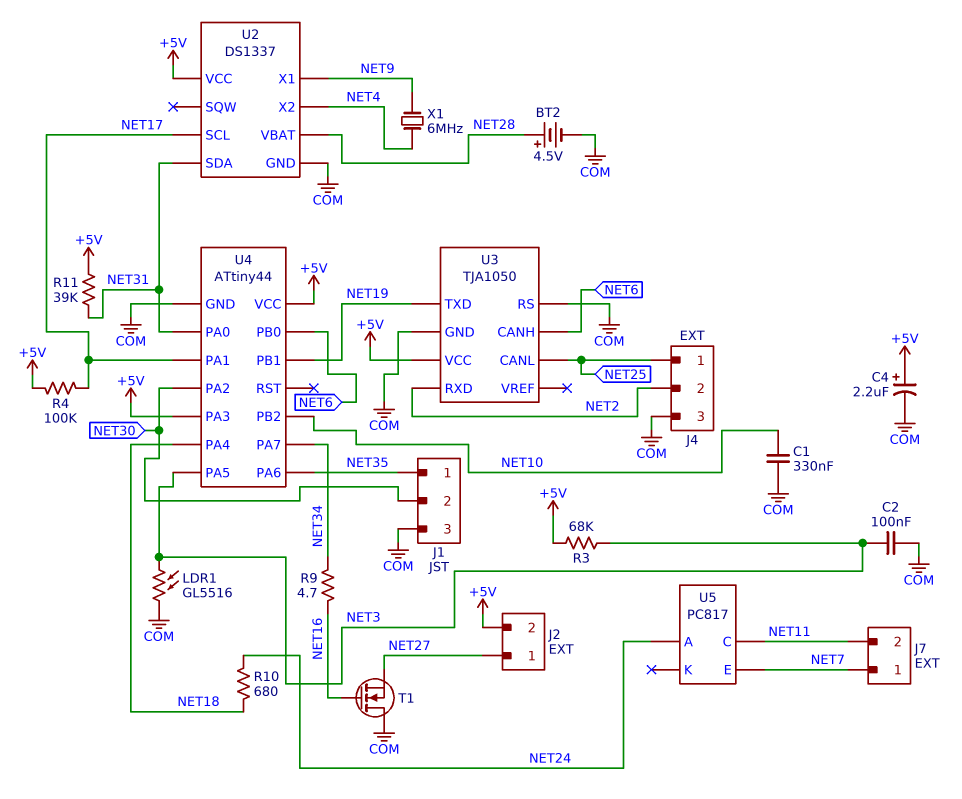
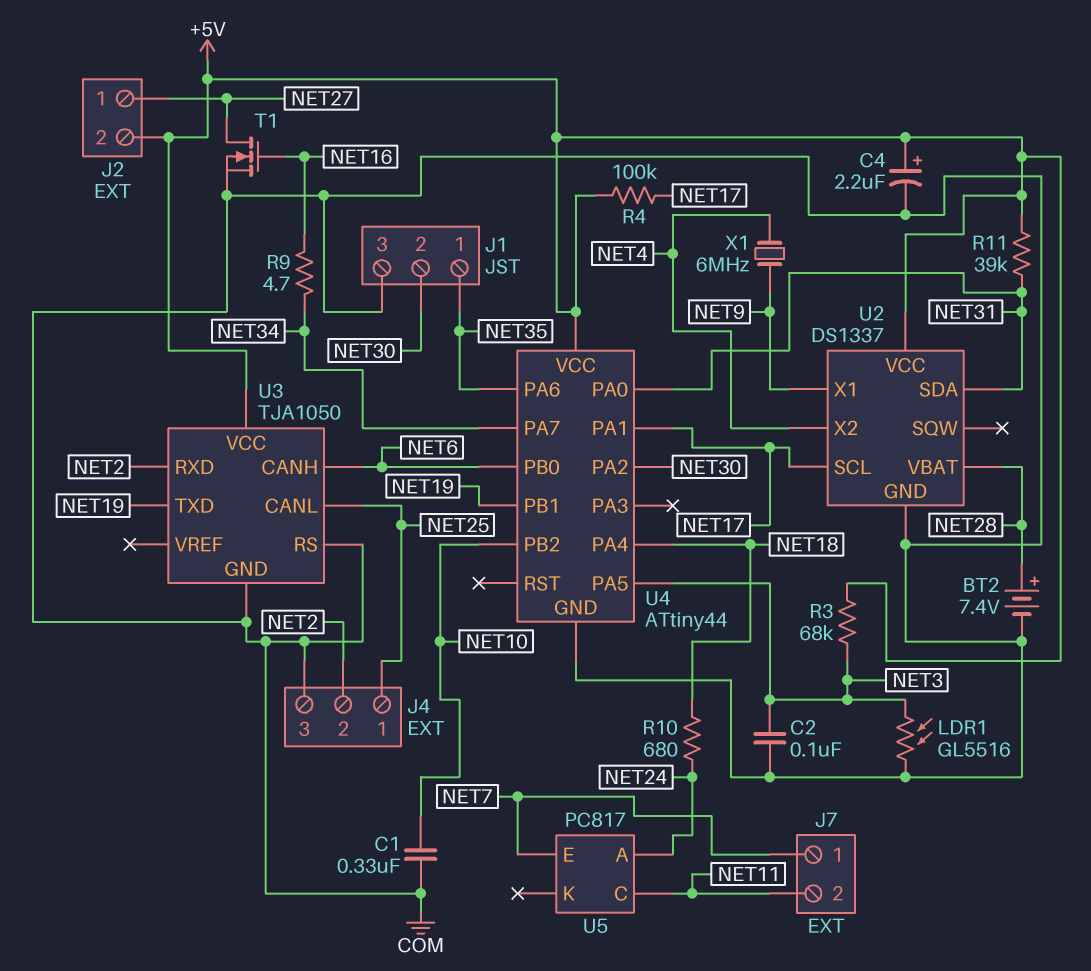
BT2: 4.5V (plus NET28, minus COM) -> 7.4V (plus NET28, minus COM)
T1: NMOS (G NET16, D COM, S NET27) -> NMOS (G NET16, D NET27, S COM)
U4 pin PA3: +5V -> none

